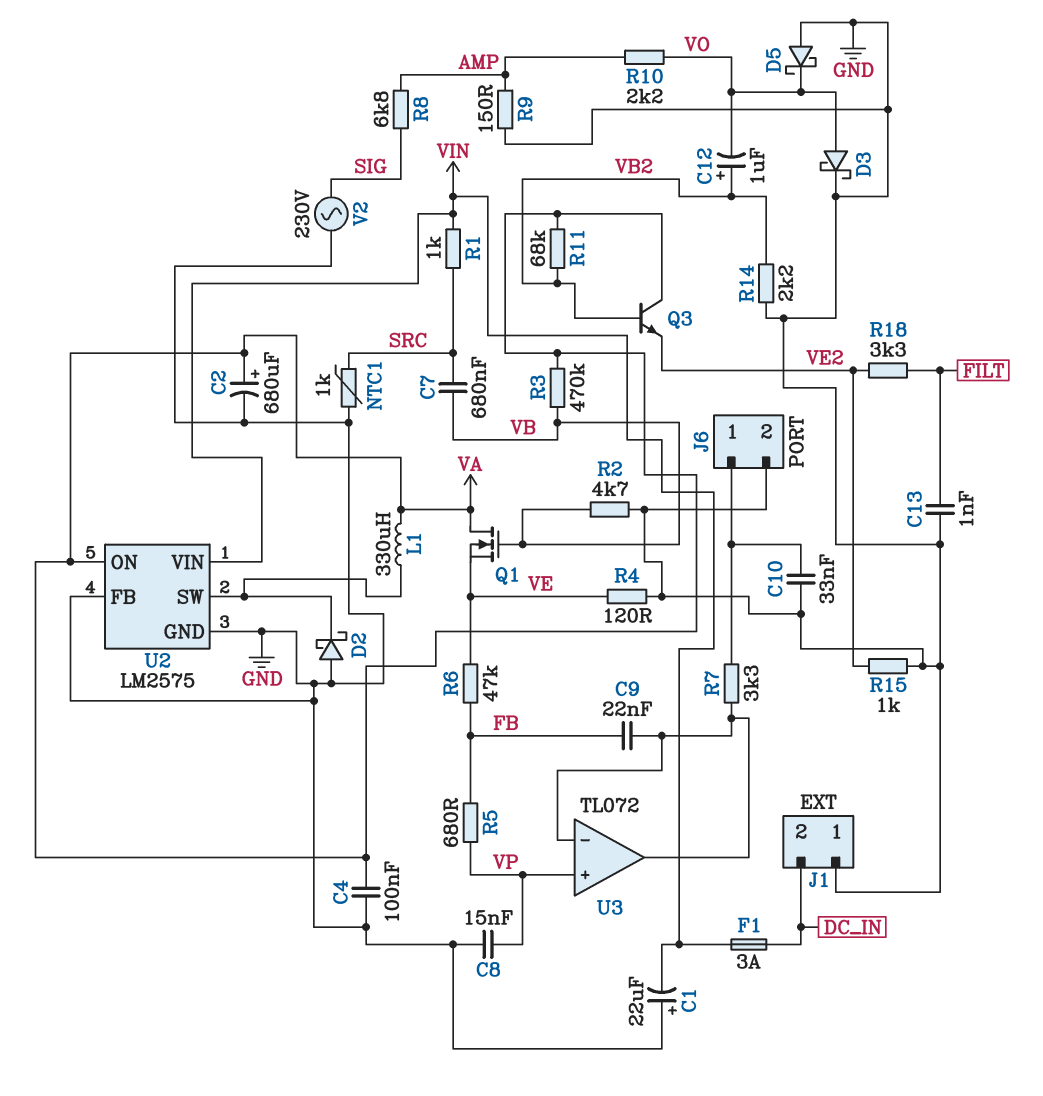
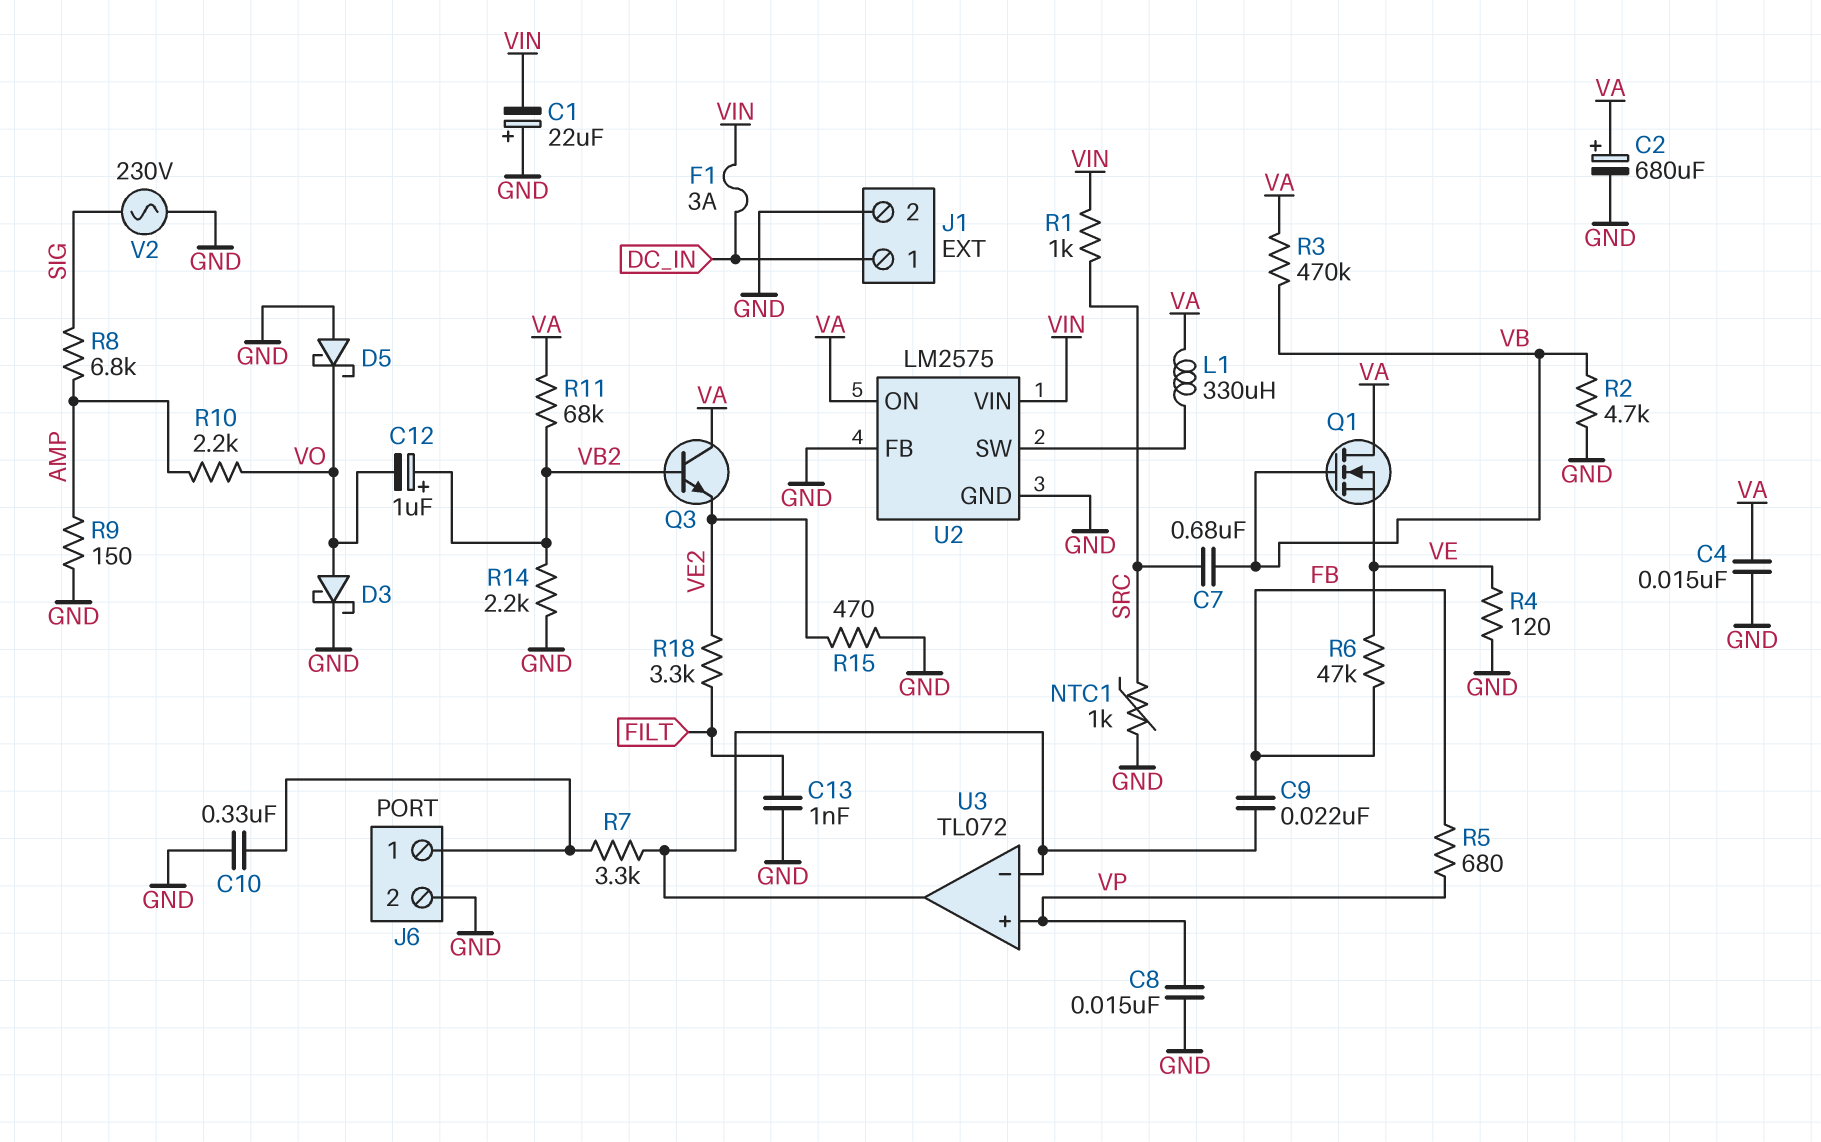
C4: 100nF (GND, VA) -> 15nF (GND, VA)
C10: 33nF (GND, J6/1) -> 330nF (GND, J6/1)
D2: schottky (A GND, K U2/SW) -> none
J1 pin 1: GND -> DC_IN
J1 pin 2: DC_IN -> GND
R15: 1k (GND, VE2) -> 470 (GND, VE2)

